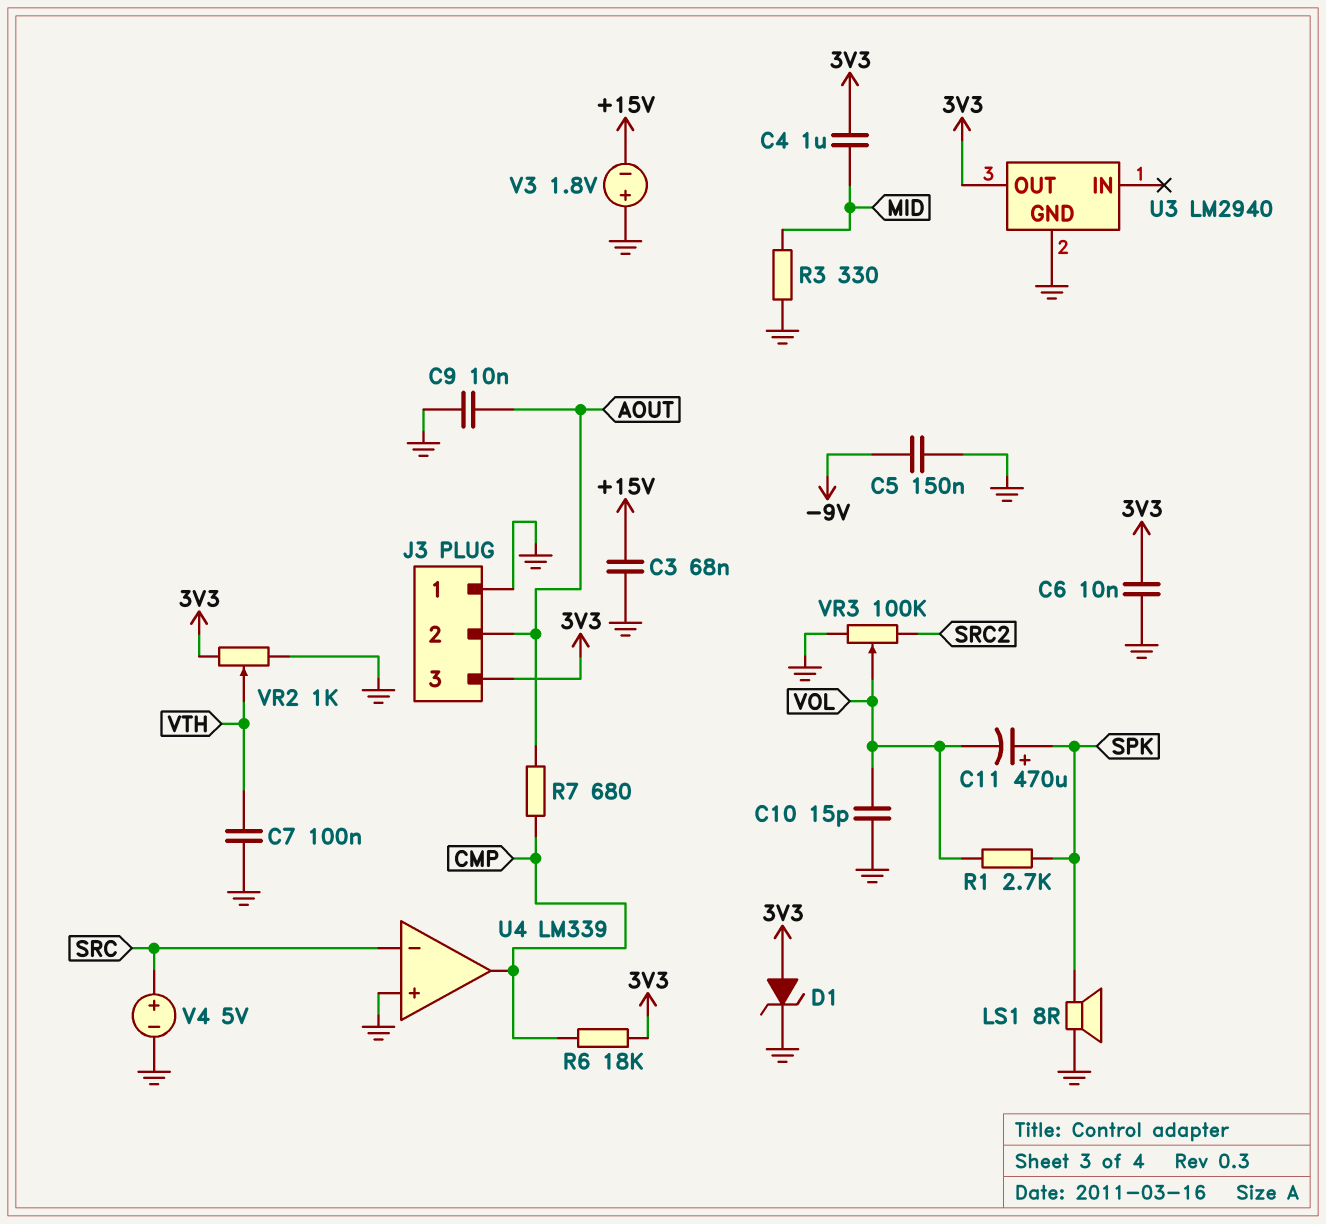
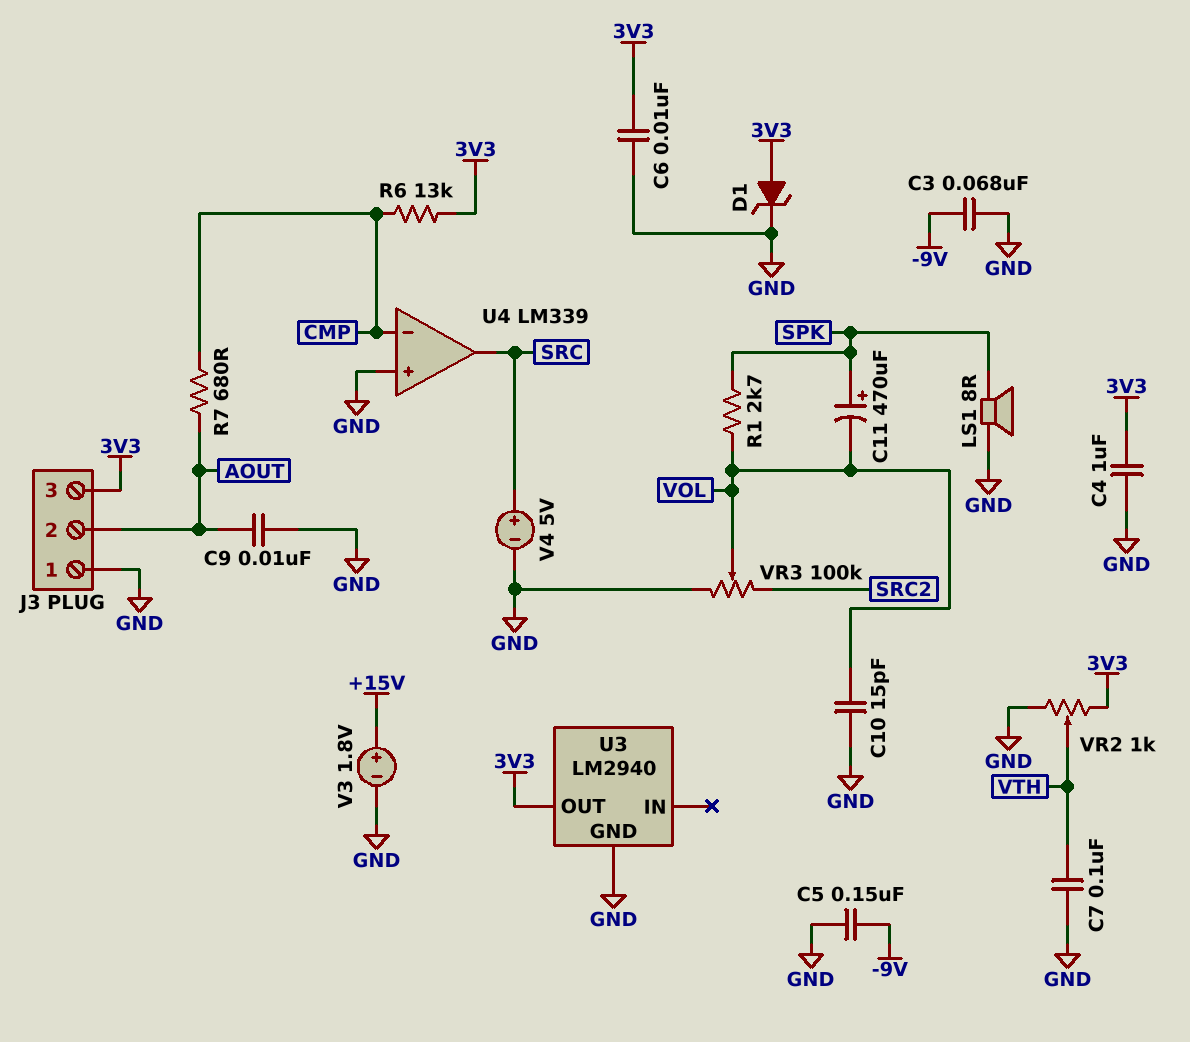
C3: 68nF (+15V, GND) -> 68nF (-9V, GND)
C4: 1uF (3V3, MID) -> 1uF (3V3, GND)
R3: 330 (GND, MID) -> none
R6: 18k (3V3, CMP) -> 13k (3V3, CMP)
U4 pin in-: SRC -> CMP
U4 pin out: CMP -> SRC
V3: 1.8V (plus GND, minus +15V) -> 1.8V (plus +15V, minus GND)

